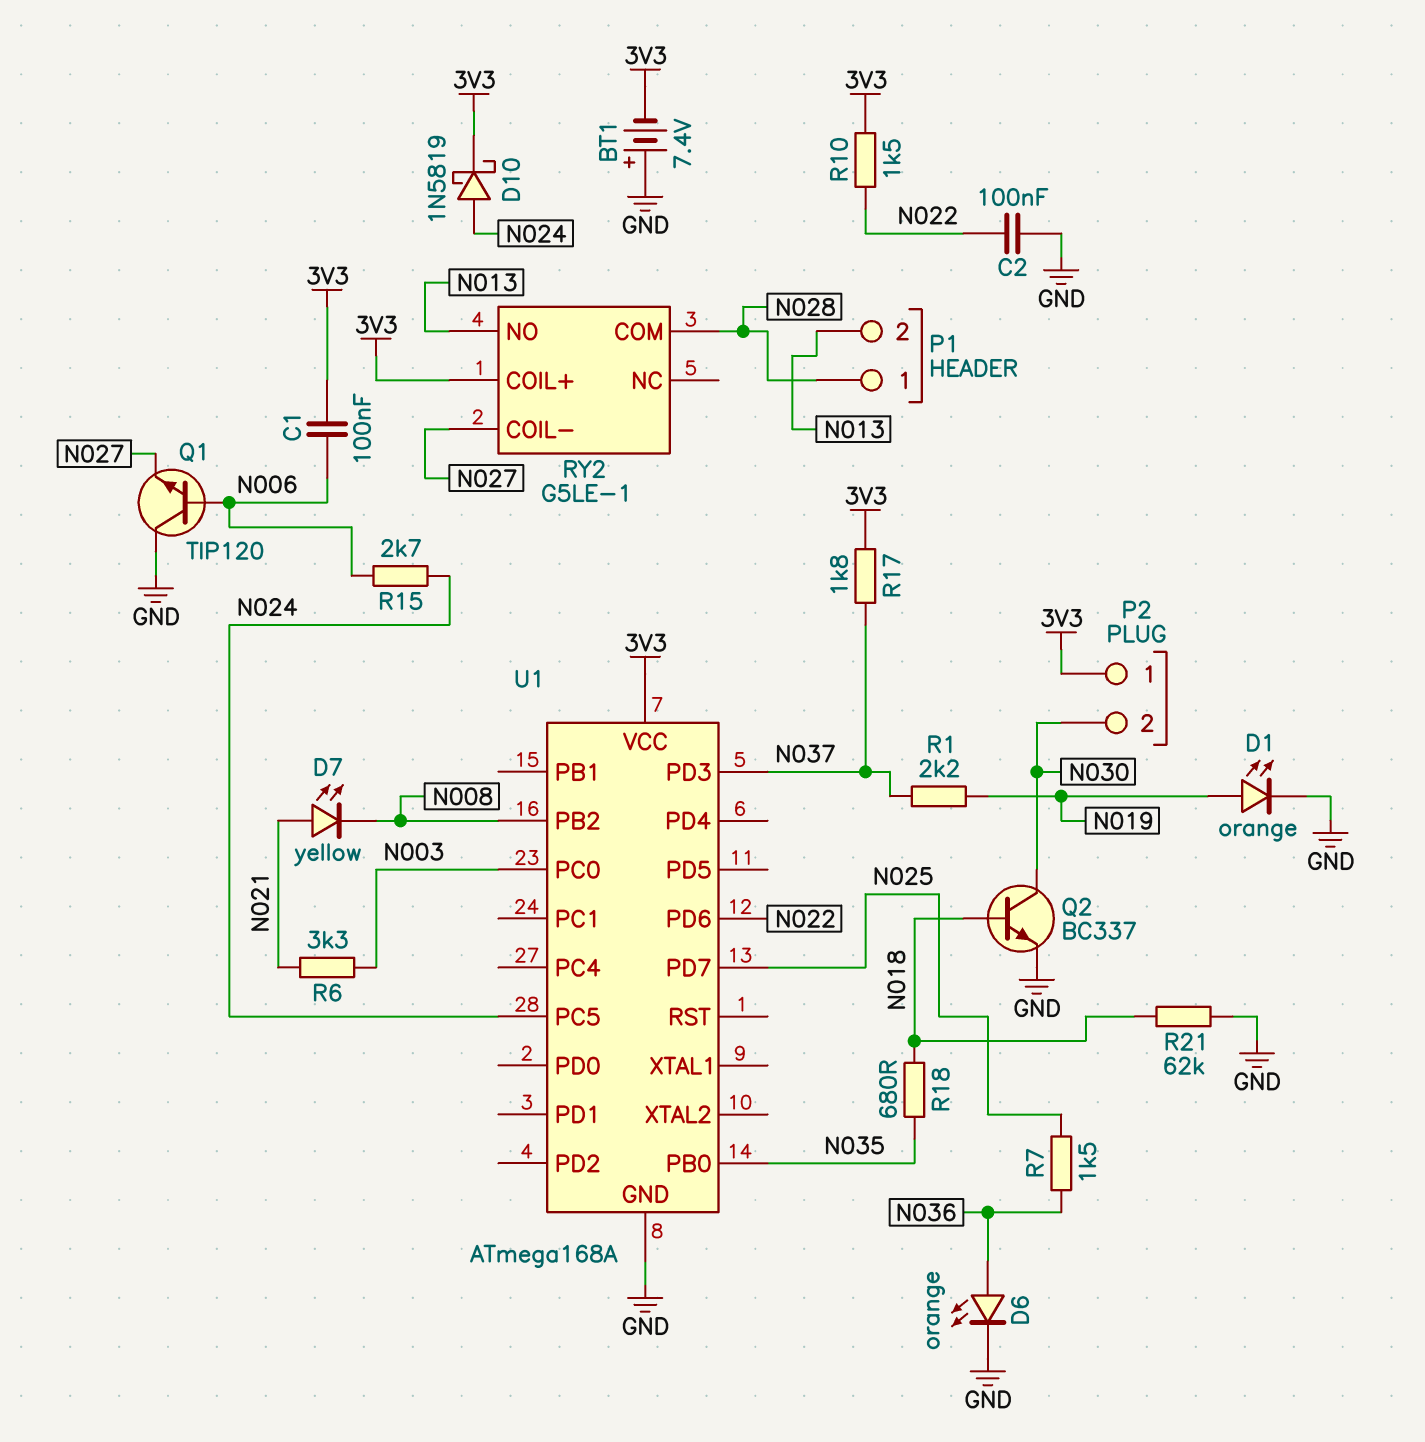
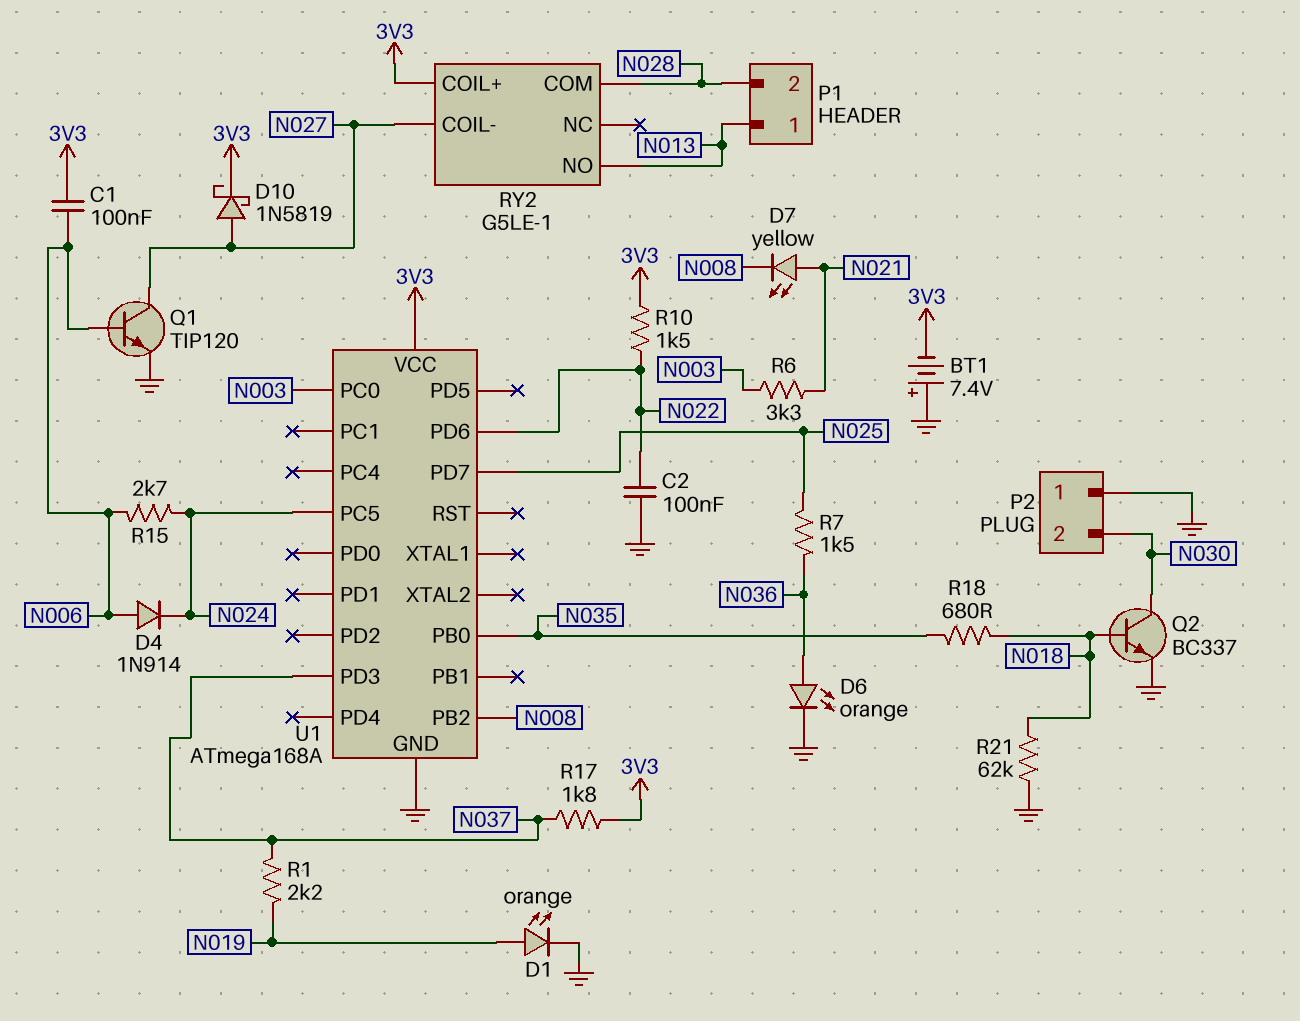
D4: none -> diode 1N914 (A N006, K N024)
D10: schottky 1N5819 (A N024, K 3V3) -> schottky 1N5819 (A N027, K 3V3)
P1 pin 1: N028 -> N013
P1 pin 2: N013 -> N028
P2 pin 1: 3V3 -> GND
Q1: NPN TIP120 (B N006, C GND, E N027) -> NPN TIP120 (B N006, C N027, E GND)

